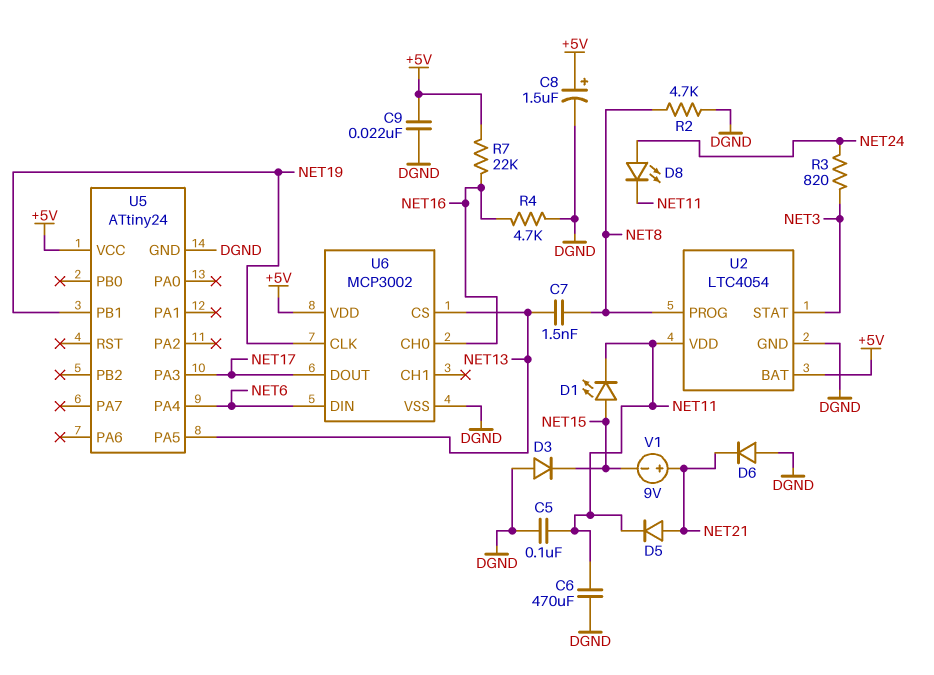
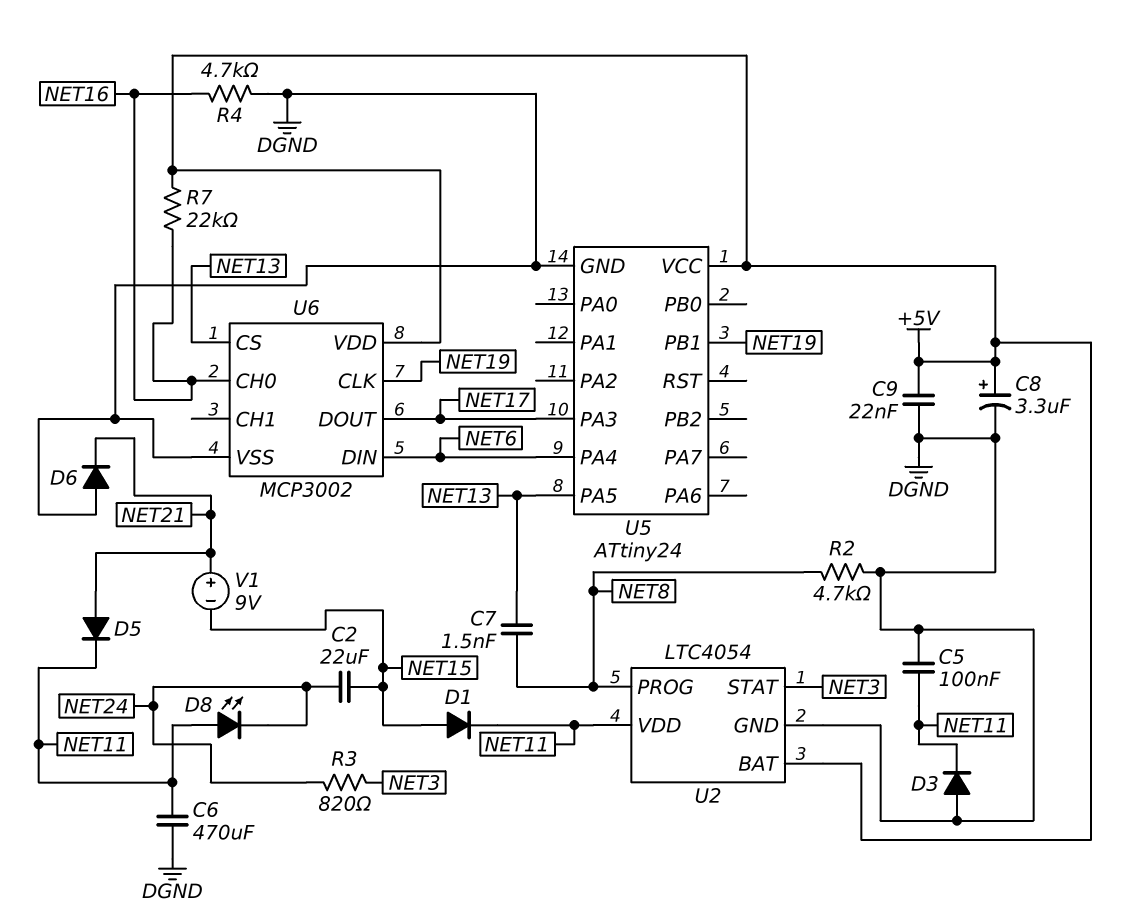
C2: none -> 22uF (NET15, NET24)
C8: 1.5uF (plus +5V, minus DGND) -> 3.3uF (plus +5V, minus DGND)
D1: LED (A NET15, K NET11) -> diode (A NET15, K NET11)
D3: diode (A DGND, K NET15) -> diode (A DGND, K NET11)
D8: LED (A NET24, K NET11) -> LED (A NET11, K NET24)

